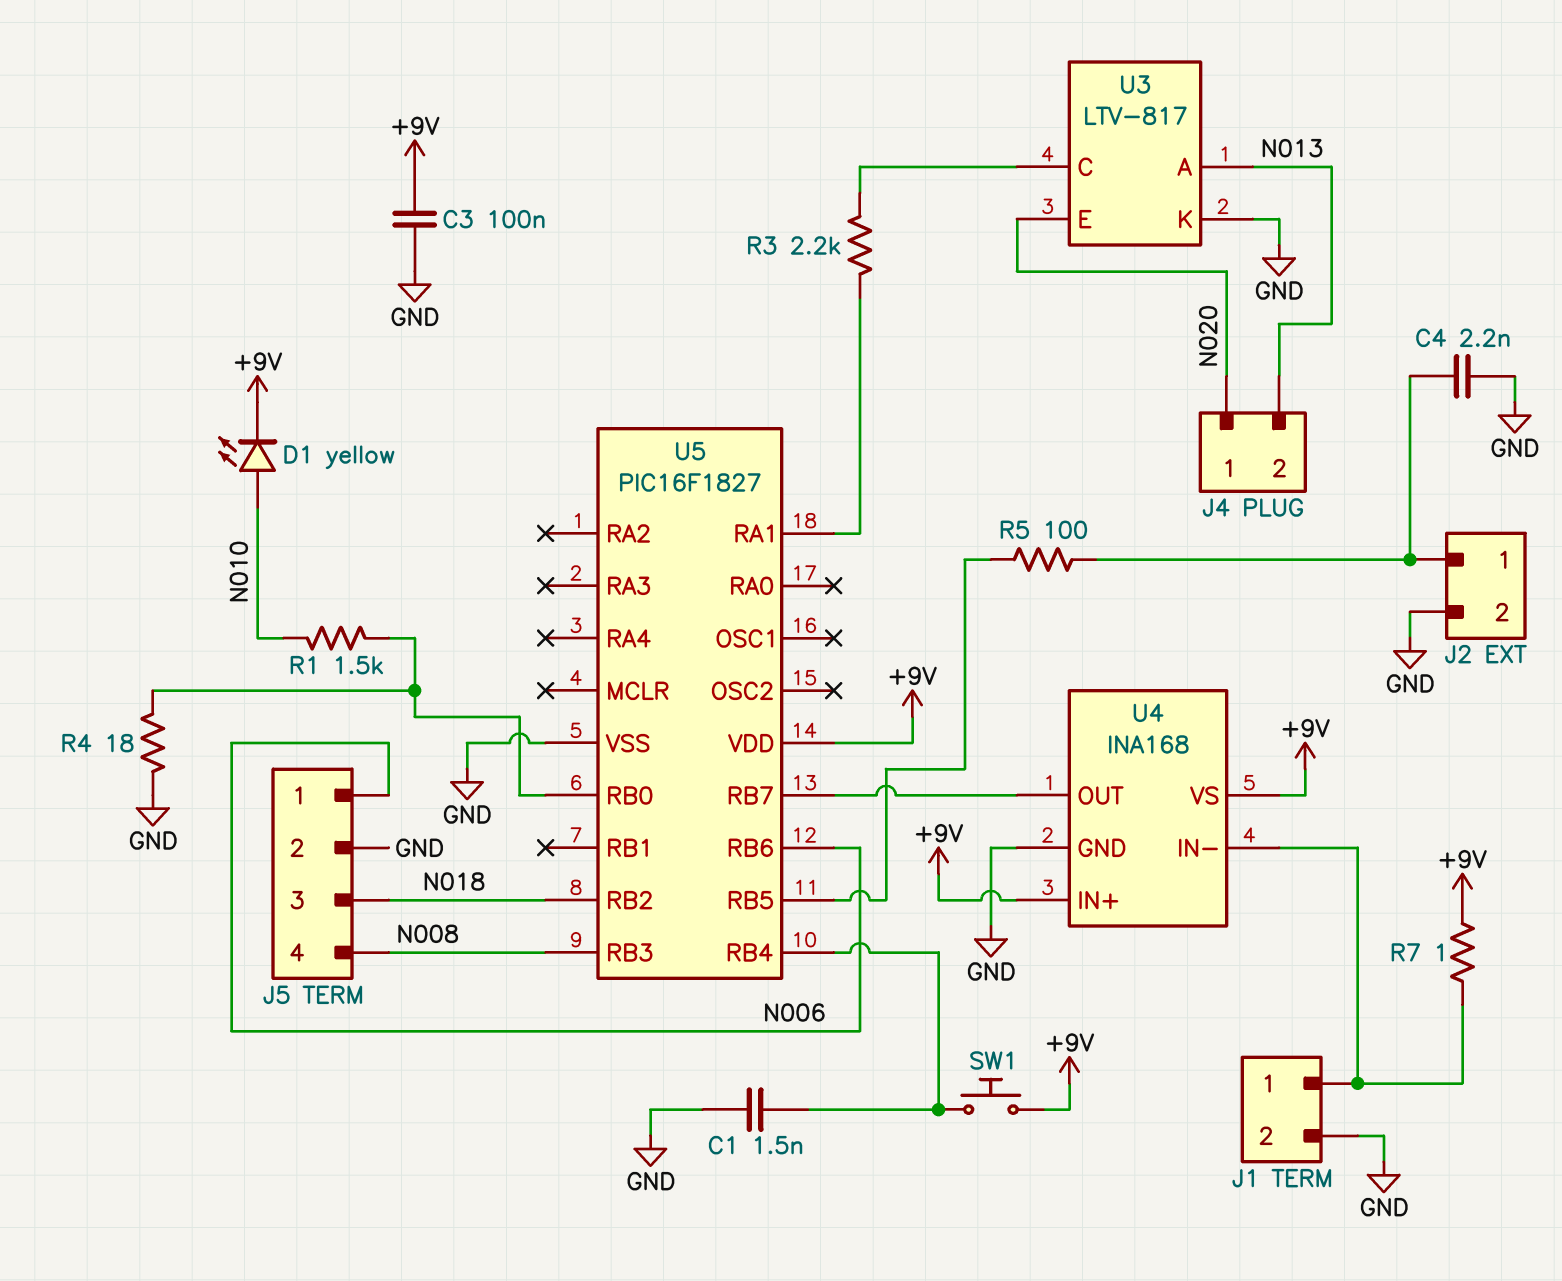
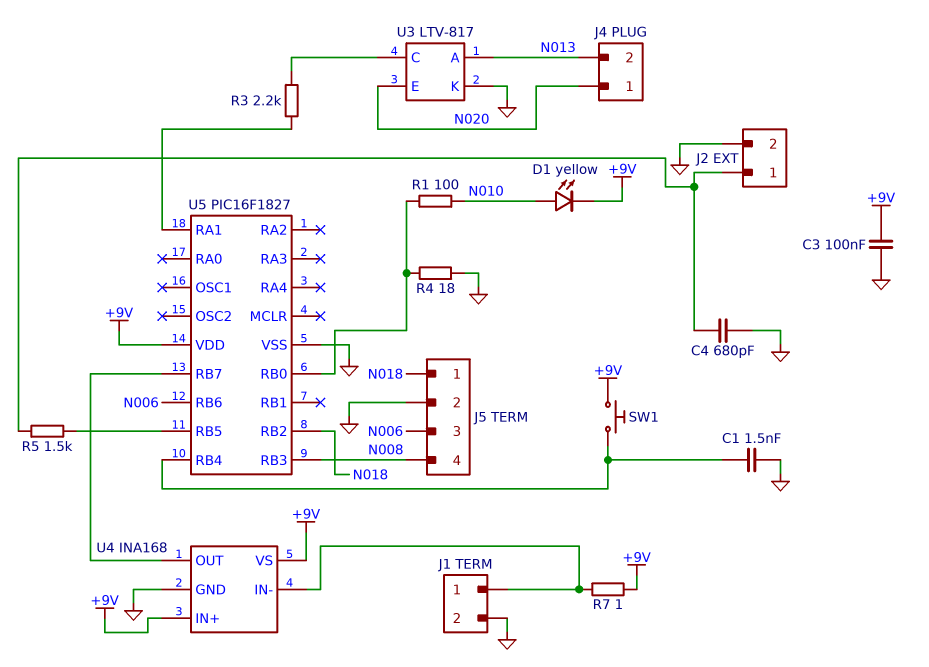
C4: 2.2nF (GND, J2/1) -> 680pF (GND, J2/1)
J5 pin 1: N006 -> N018
J5 pin 3: N018 -> N006
R1: 1.5k (N010, U5/RB0) -> 100 (N010, U5/RB0)
R5: 100 (J2/1, U5/RB5) -> 1.5k (J2/1, U5/RB5)

